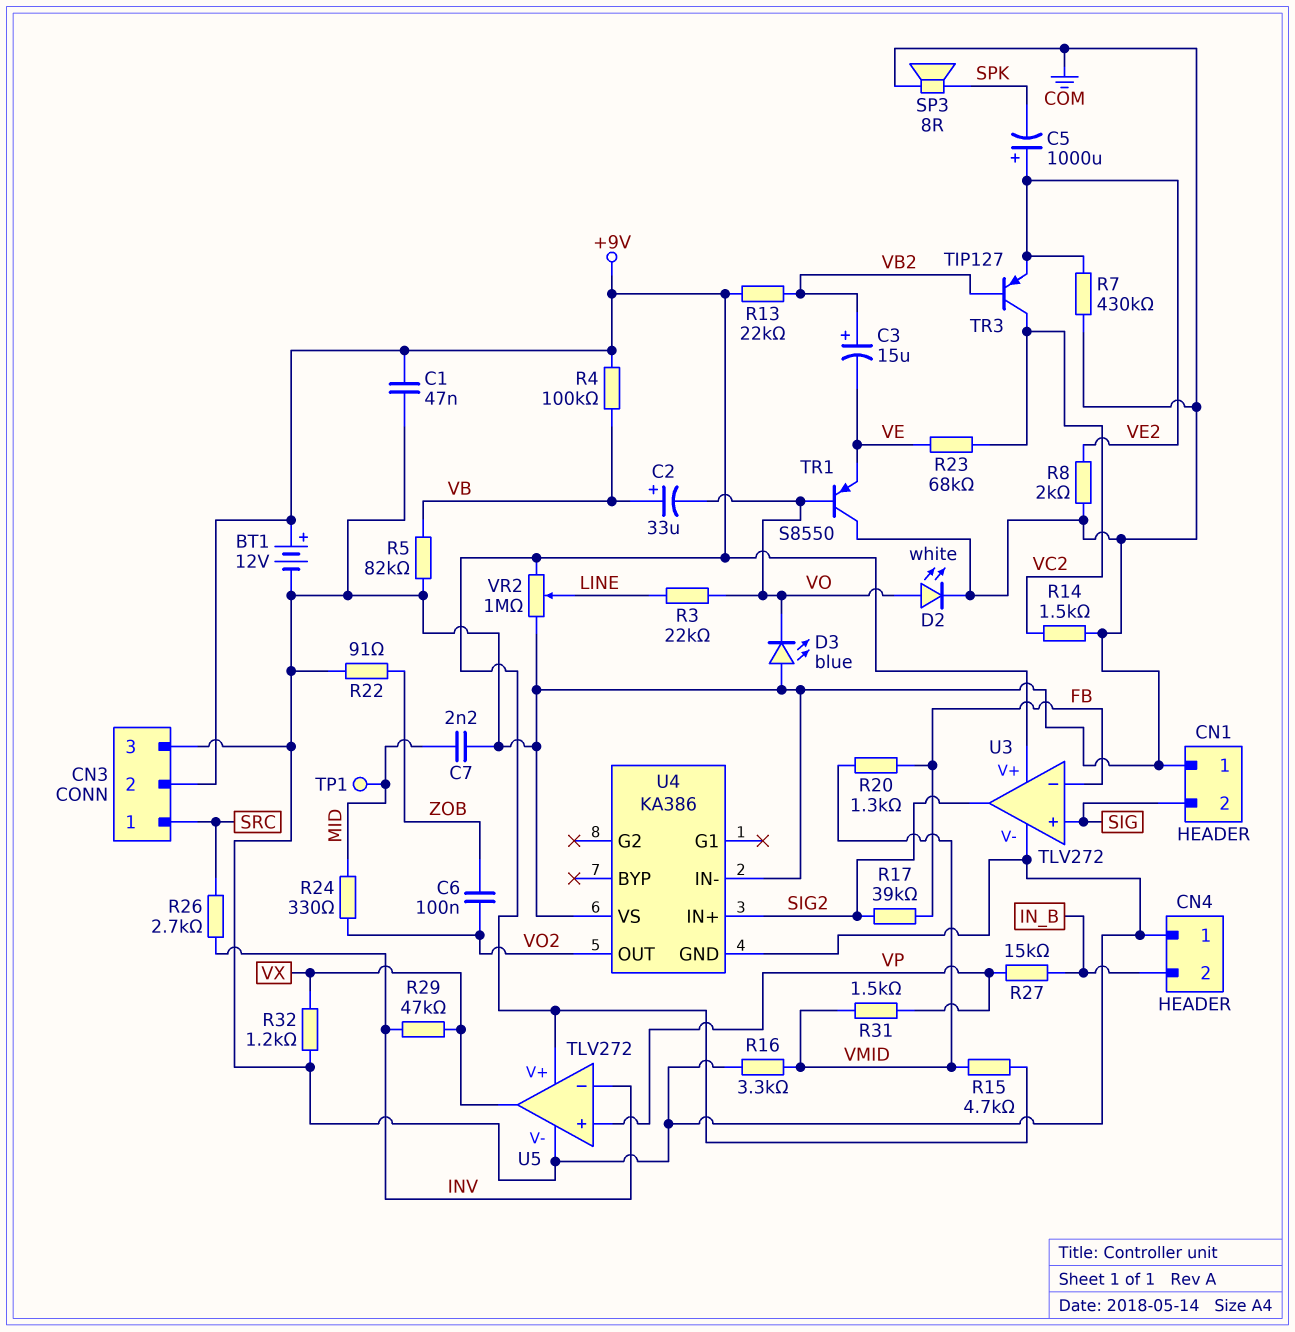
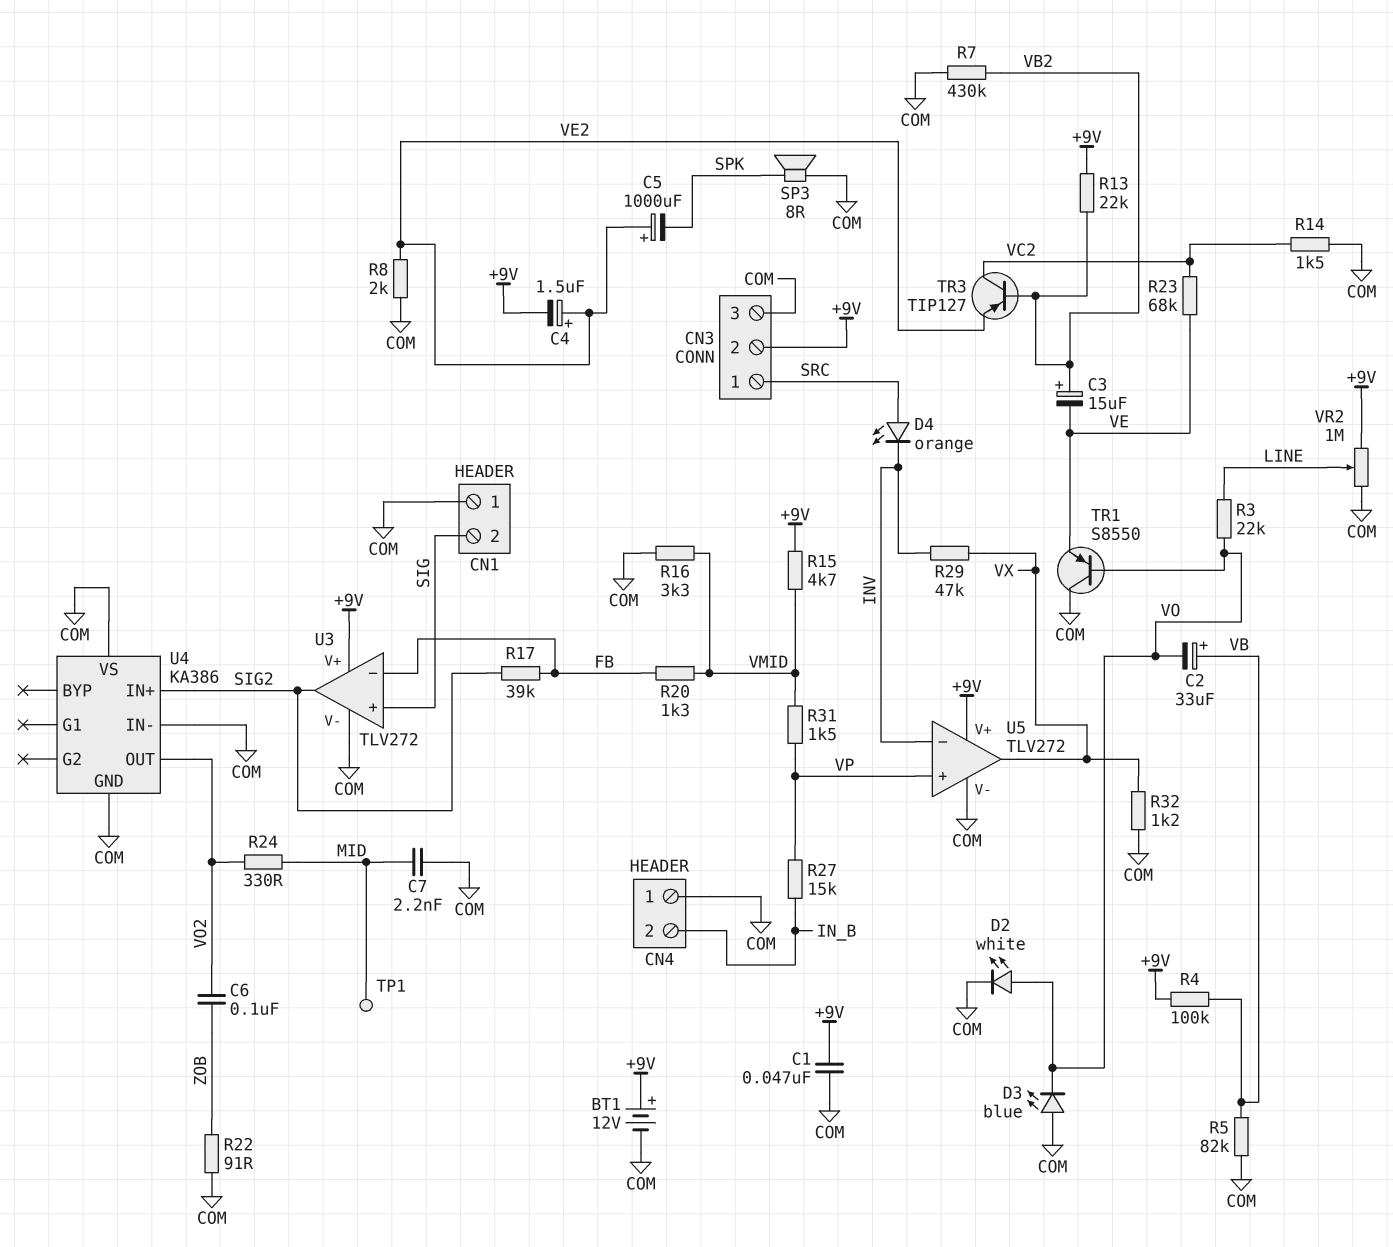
C4: none -> 1.5uF (plus VE2, minus +9V)
D4: none -> LED orange (A SRC, K INV)
R7: 430k (COM, VE2) -> 430k (COM, VB2)
R26: 2.7k (INV, SRC) -> none

